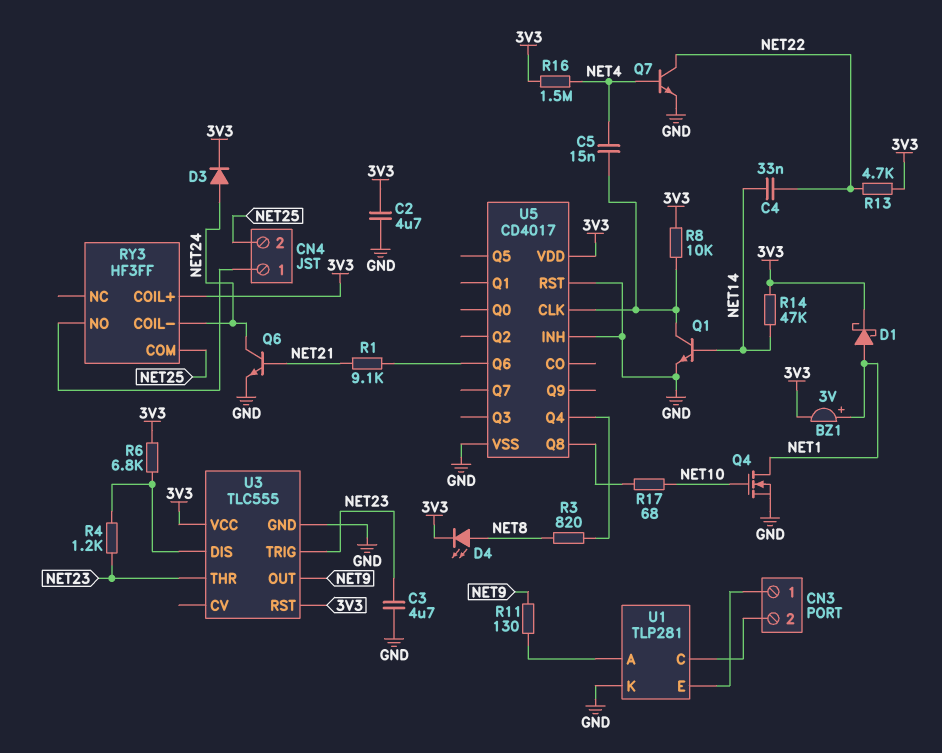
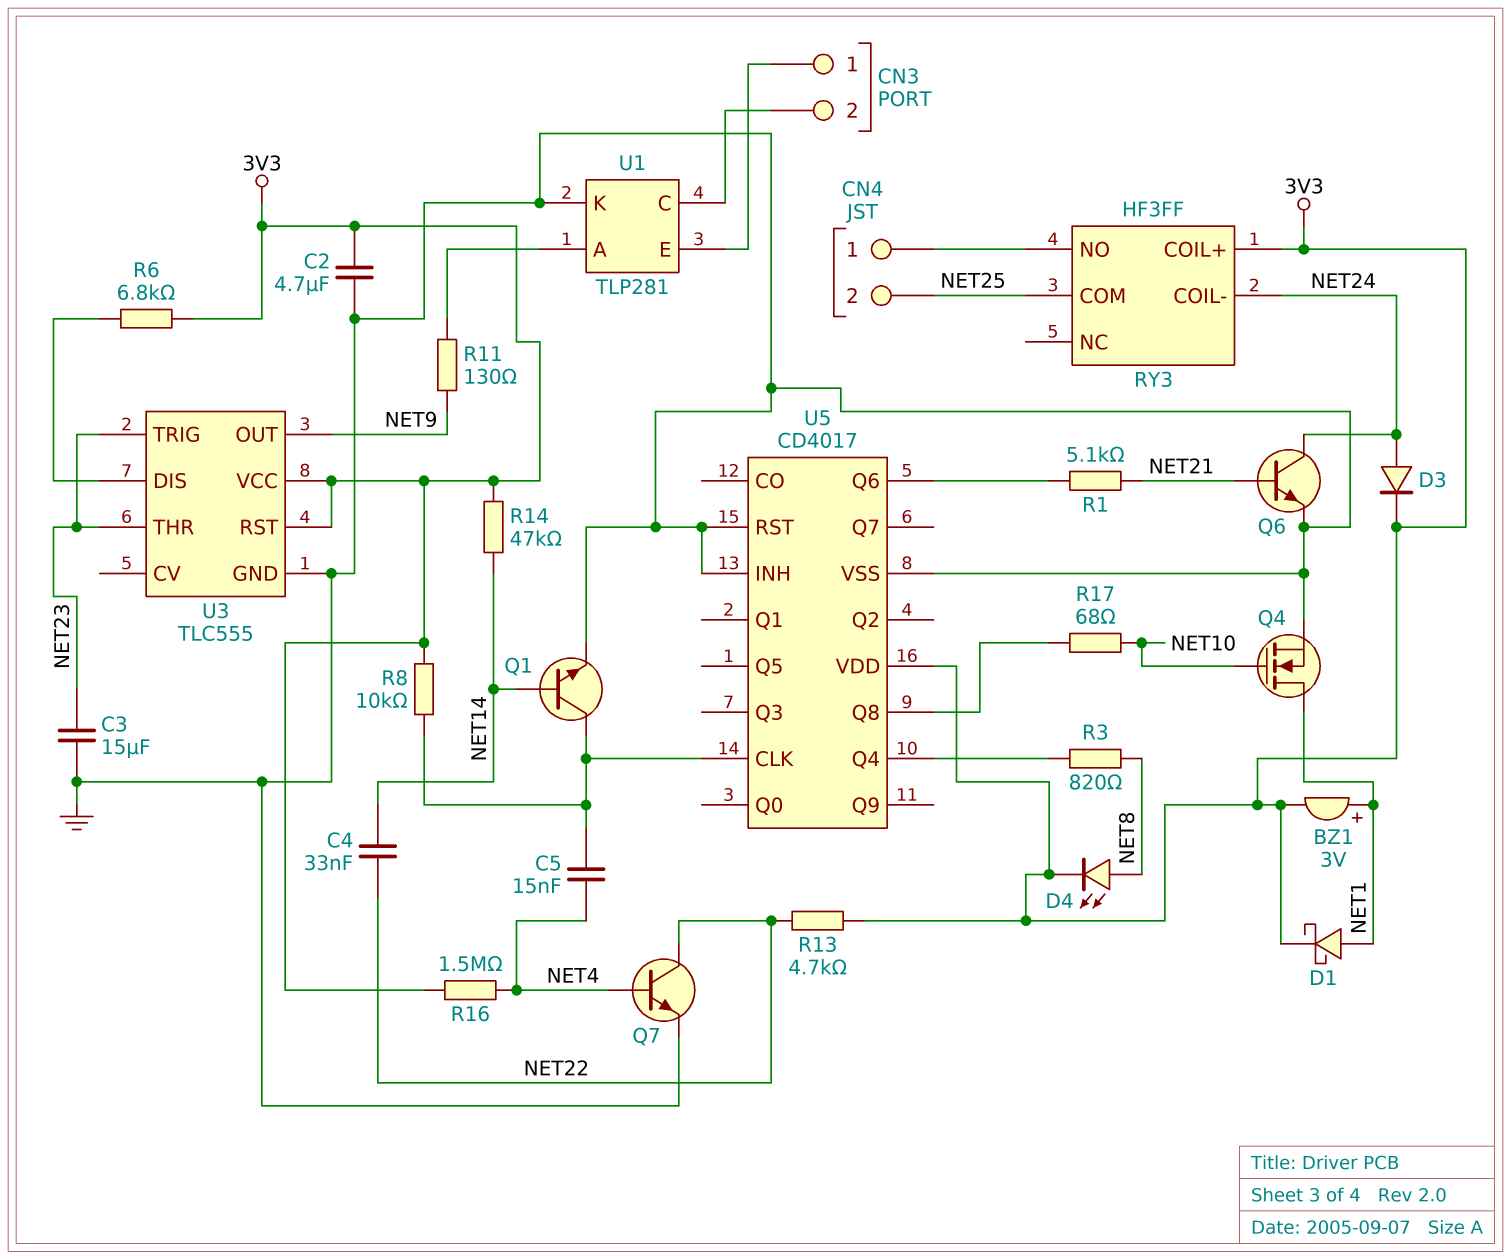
C3: 4.7uF (GND, NET23) -> 15uF (GND, NET23)
R1: 9.1k (NET21, U5/Q6) -> 5.1k (NET21, U5/Q6)
R4: 1.2k (NET23, U3/DIS) -> none

